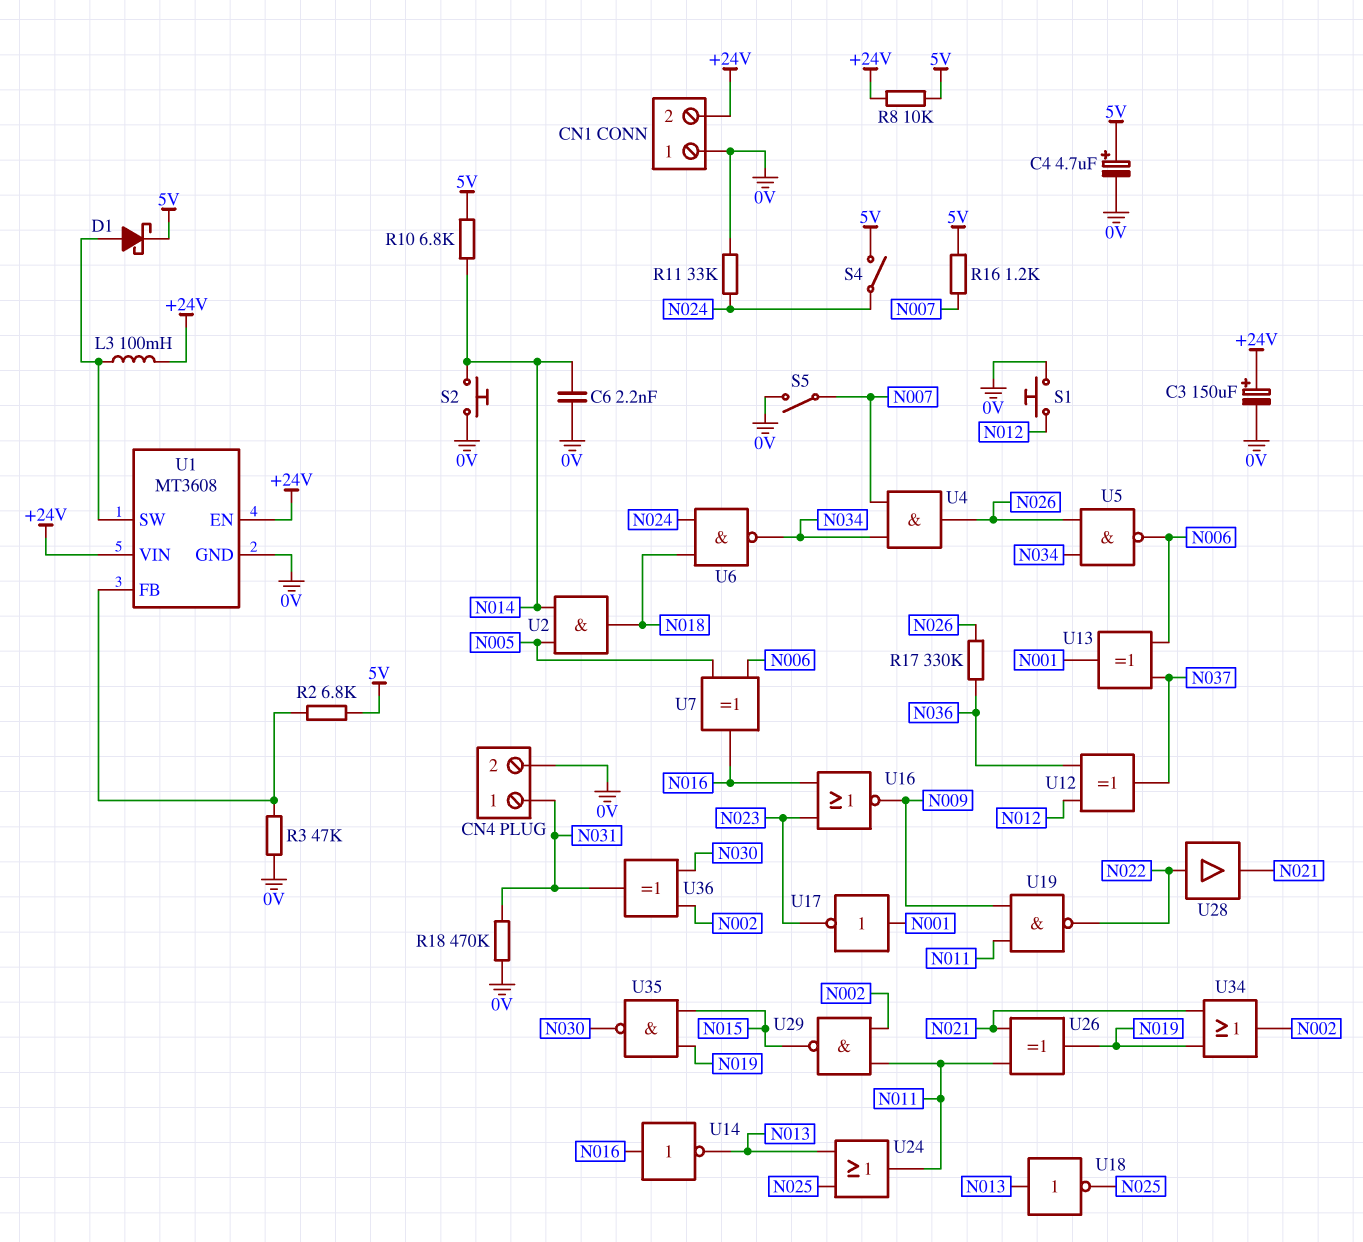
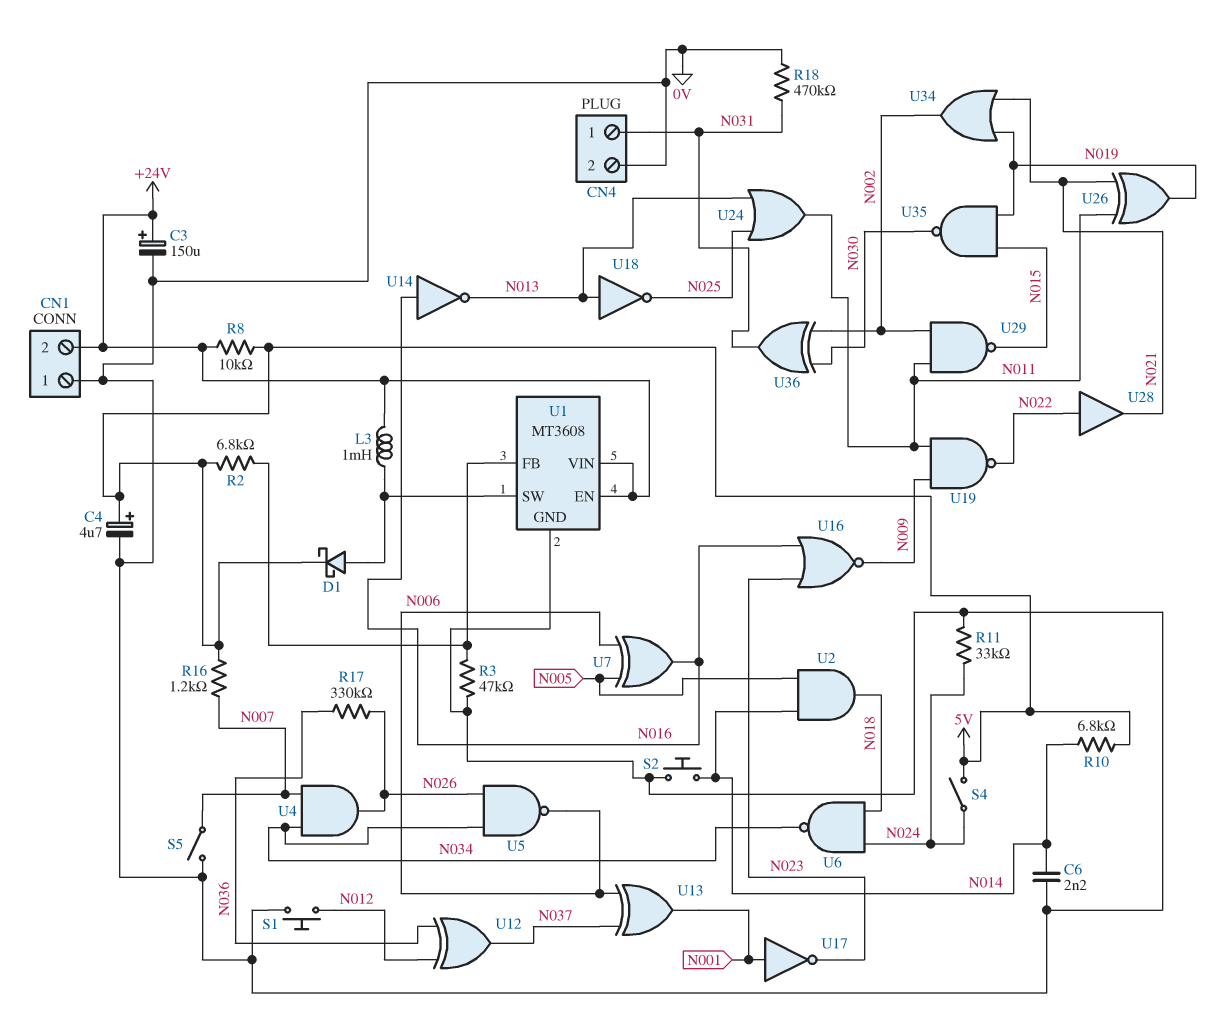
L3: 100mH (+24V, U1/SW) -> 1mH (+24V, U1/SW)

